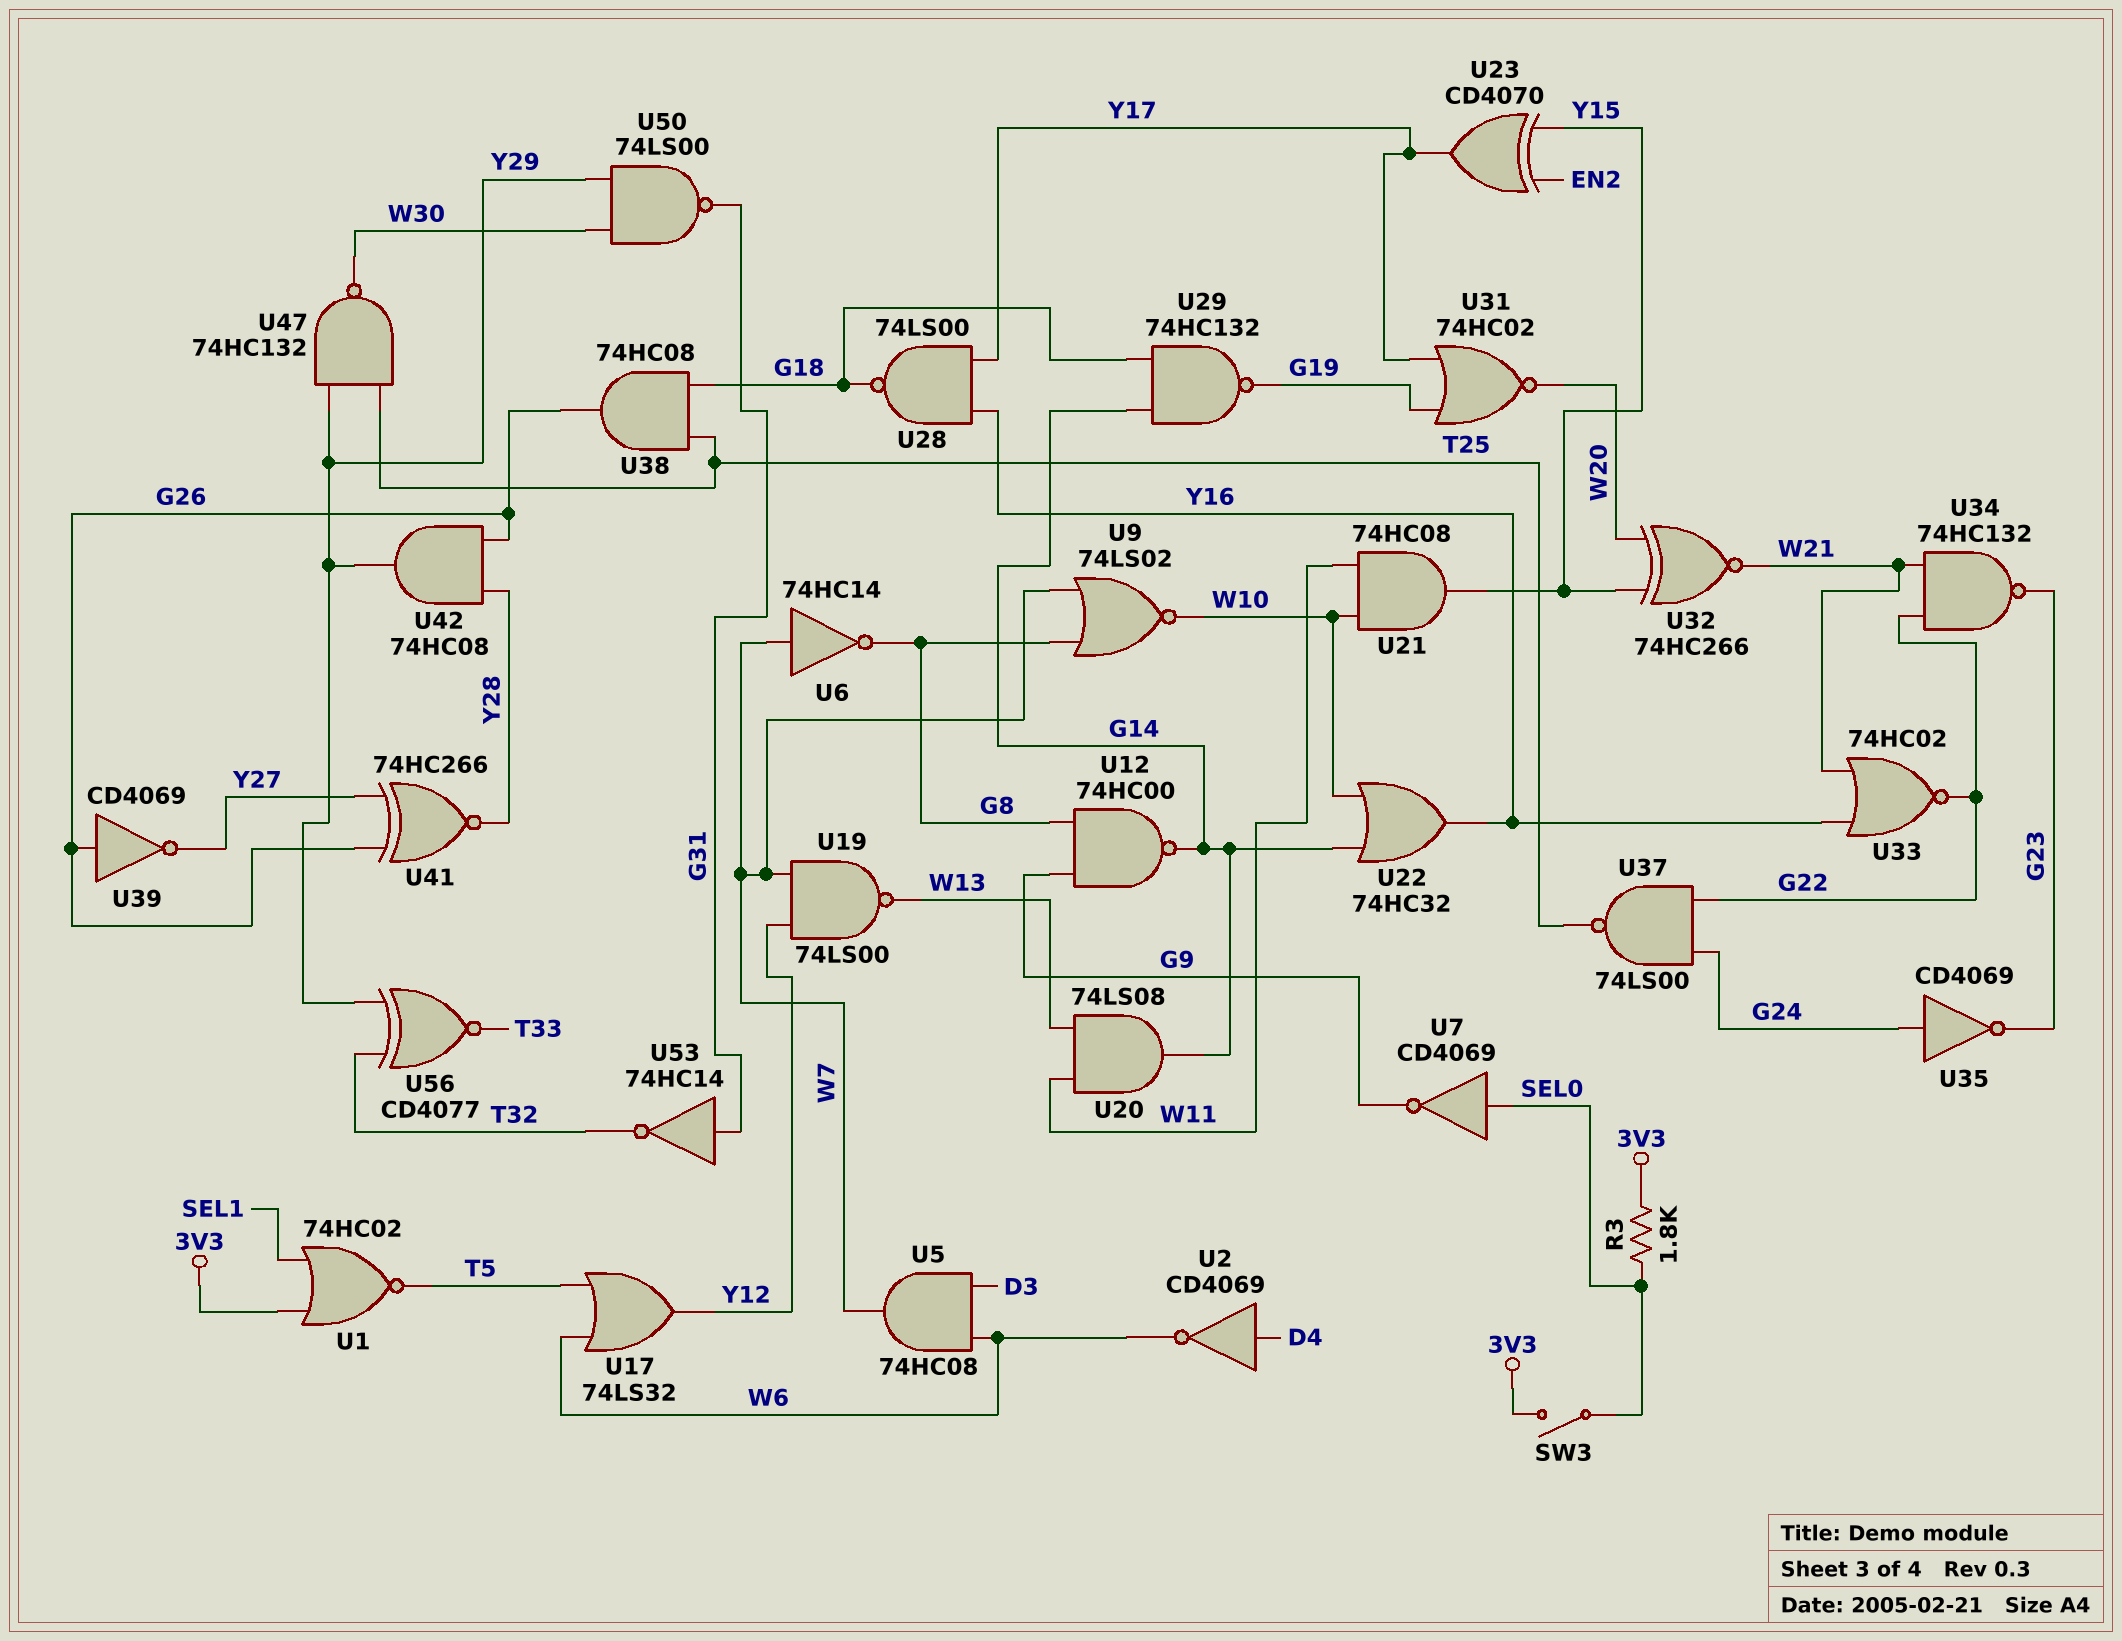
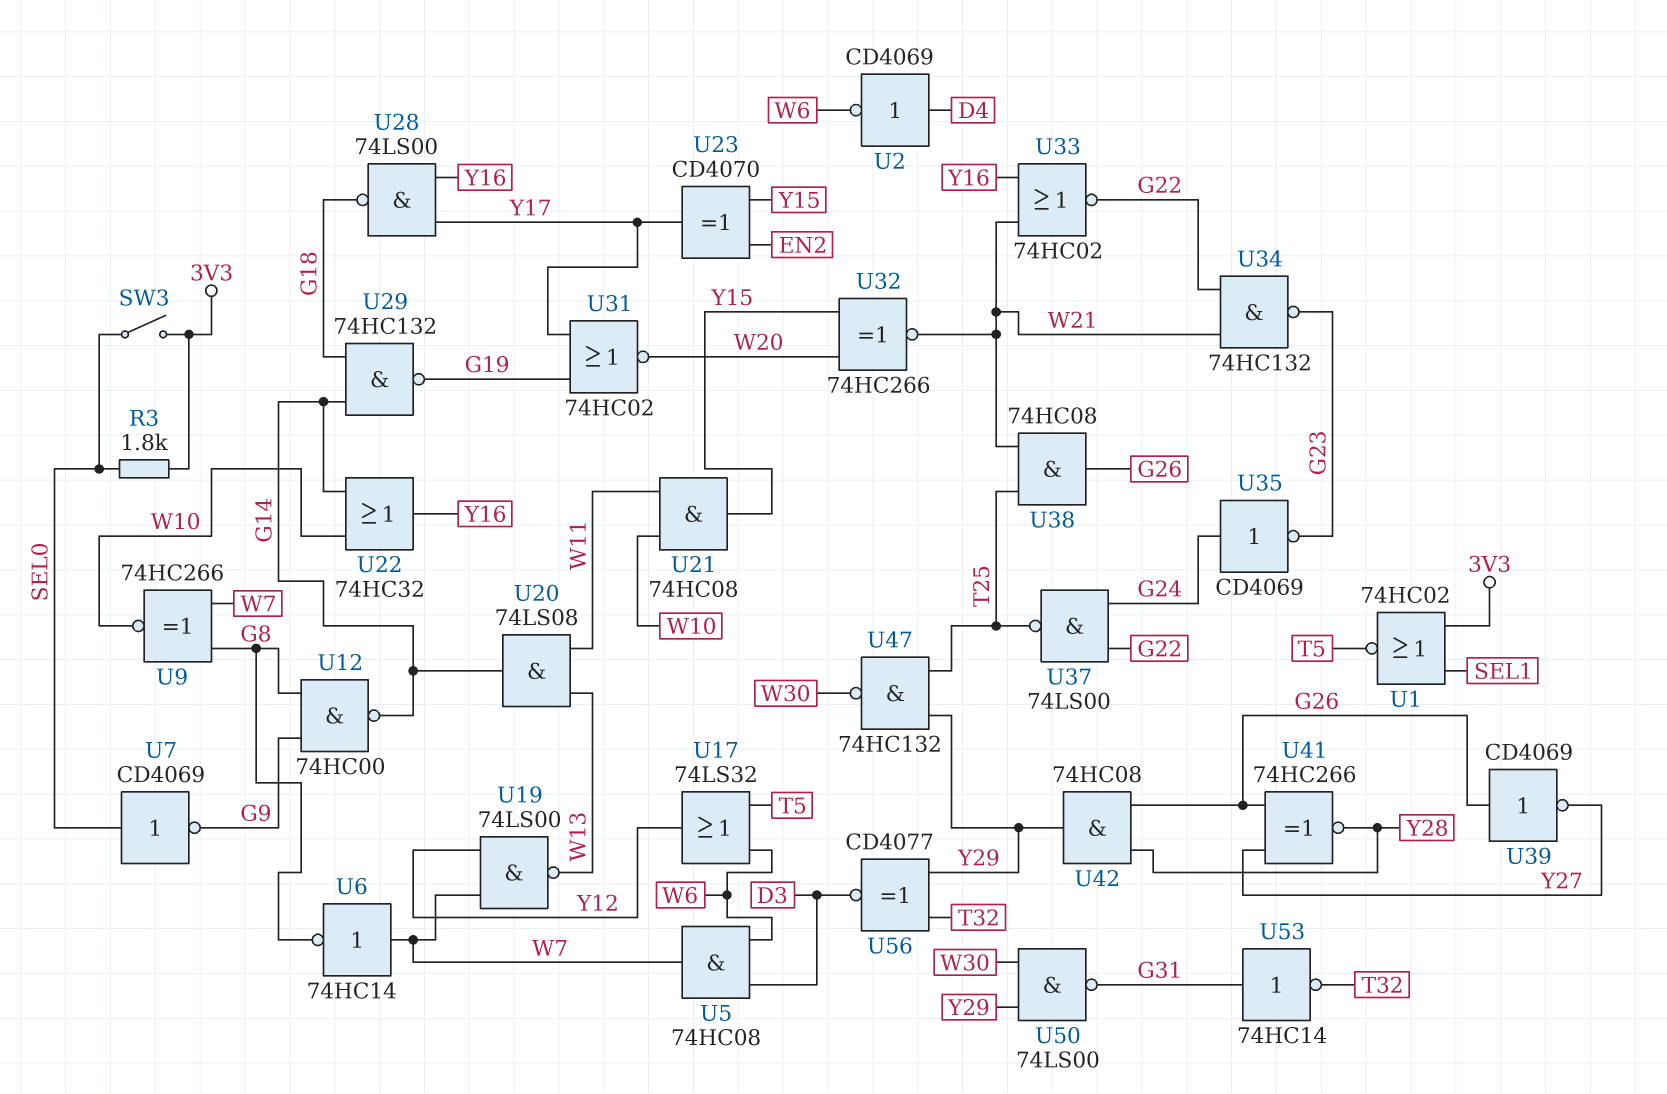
U9: NOR 74LS02 (in G8, in W7, out W10) -> XNOR 74HC266 (in G8, in W7, out W10)
U38: AND 74HC08 (in G18, in T25, out G26) -> AND 74HC08 (in T25, in W21, out G26)
U56: XNOR CD4077 (in T32, in Y29, out T33) -> XNOR CD4077 (in T32, in Y29, out D3)

